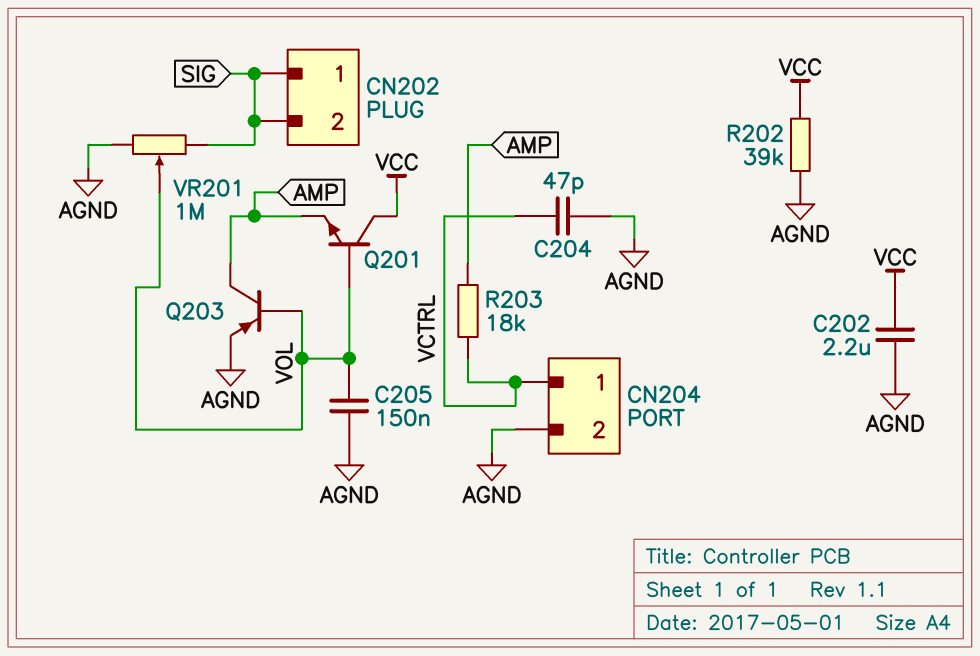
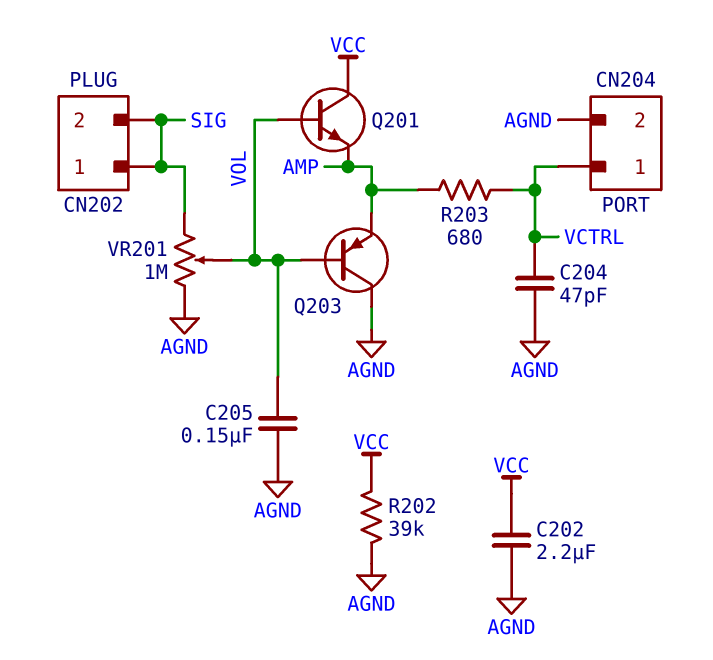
Q203: PNP (B VOL, C AMP, E AGND) -> PNP (B VOL, C AGND, E AMP)
R203: 18k (AMP, VCTRL) -> 680 (AMP, VCTRL)

